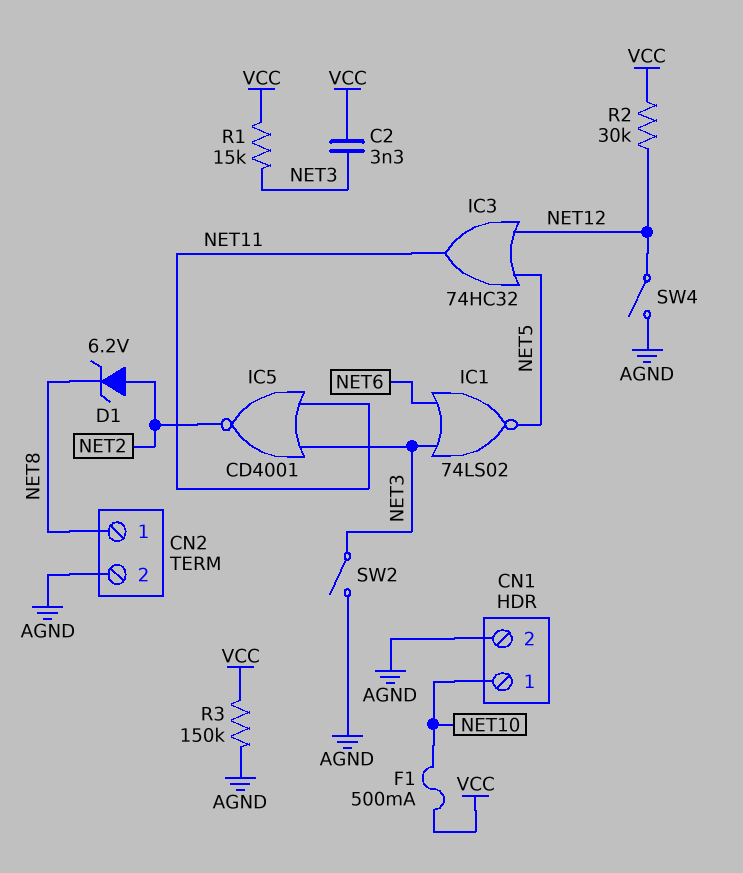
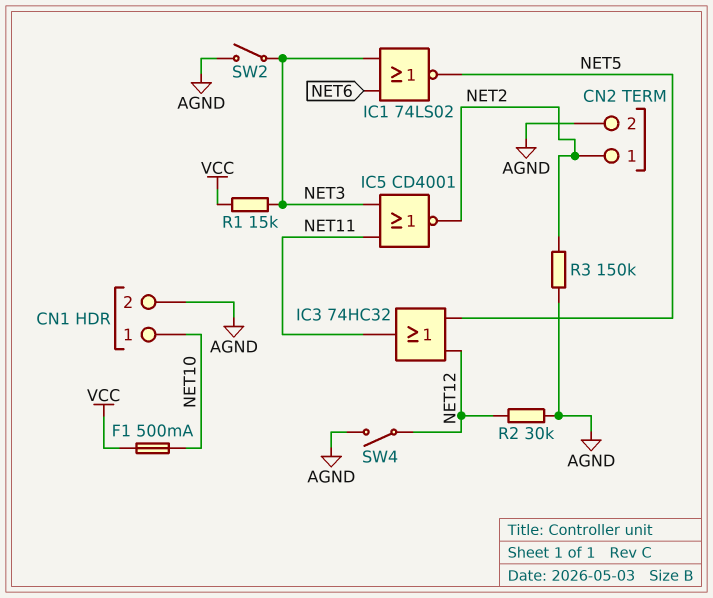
C2: 3.3nF (NET3, VCC) -> none
CN2 pin 1: NET8 -> NET2
D1: zener 6.2V (A NET2, K NET8) -> none
R2: 30k (NET12, VCC) -> 30k (AGND, NET12)
R3: 150k (AGND, VCC) -> 150k (AGND, NET2)

